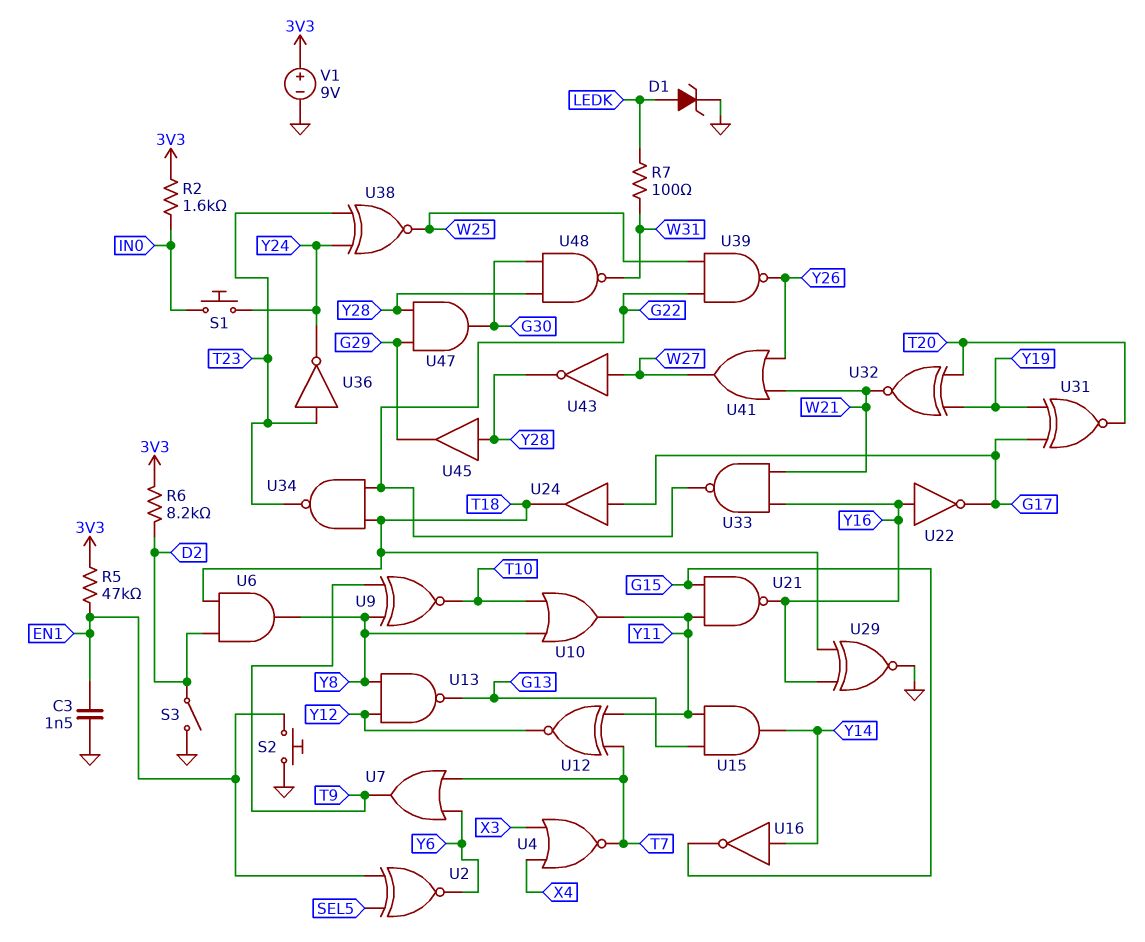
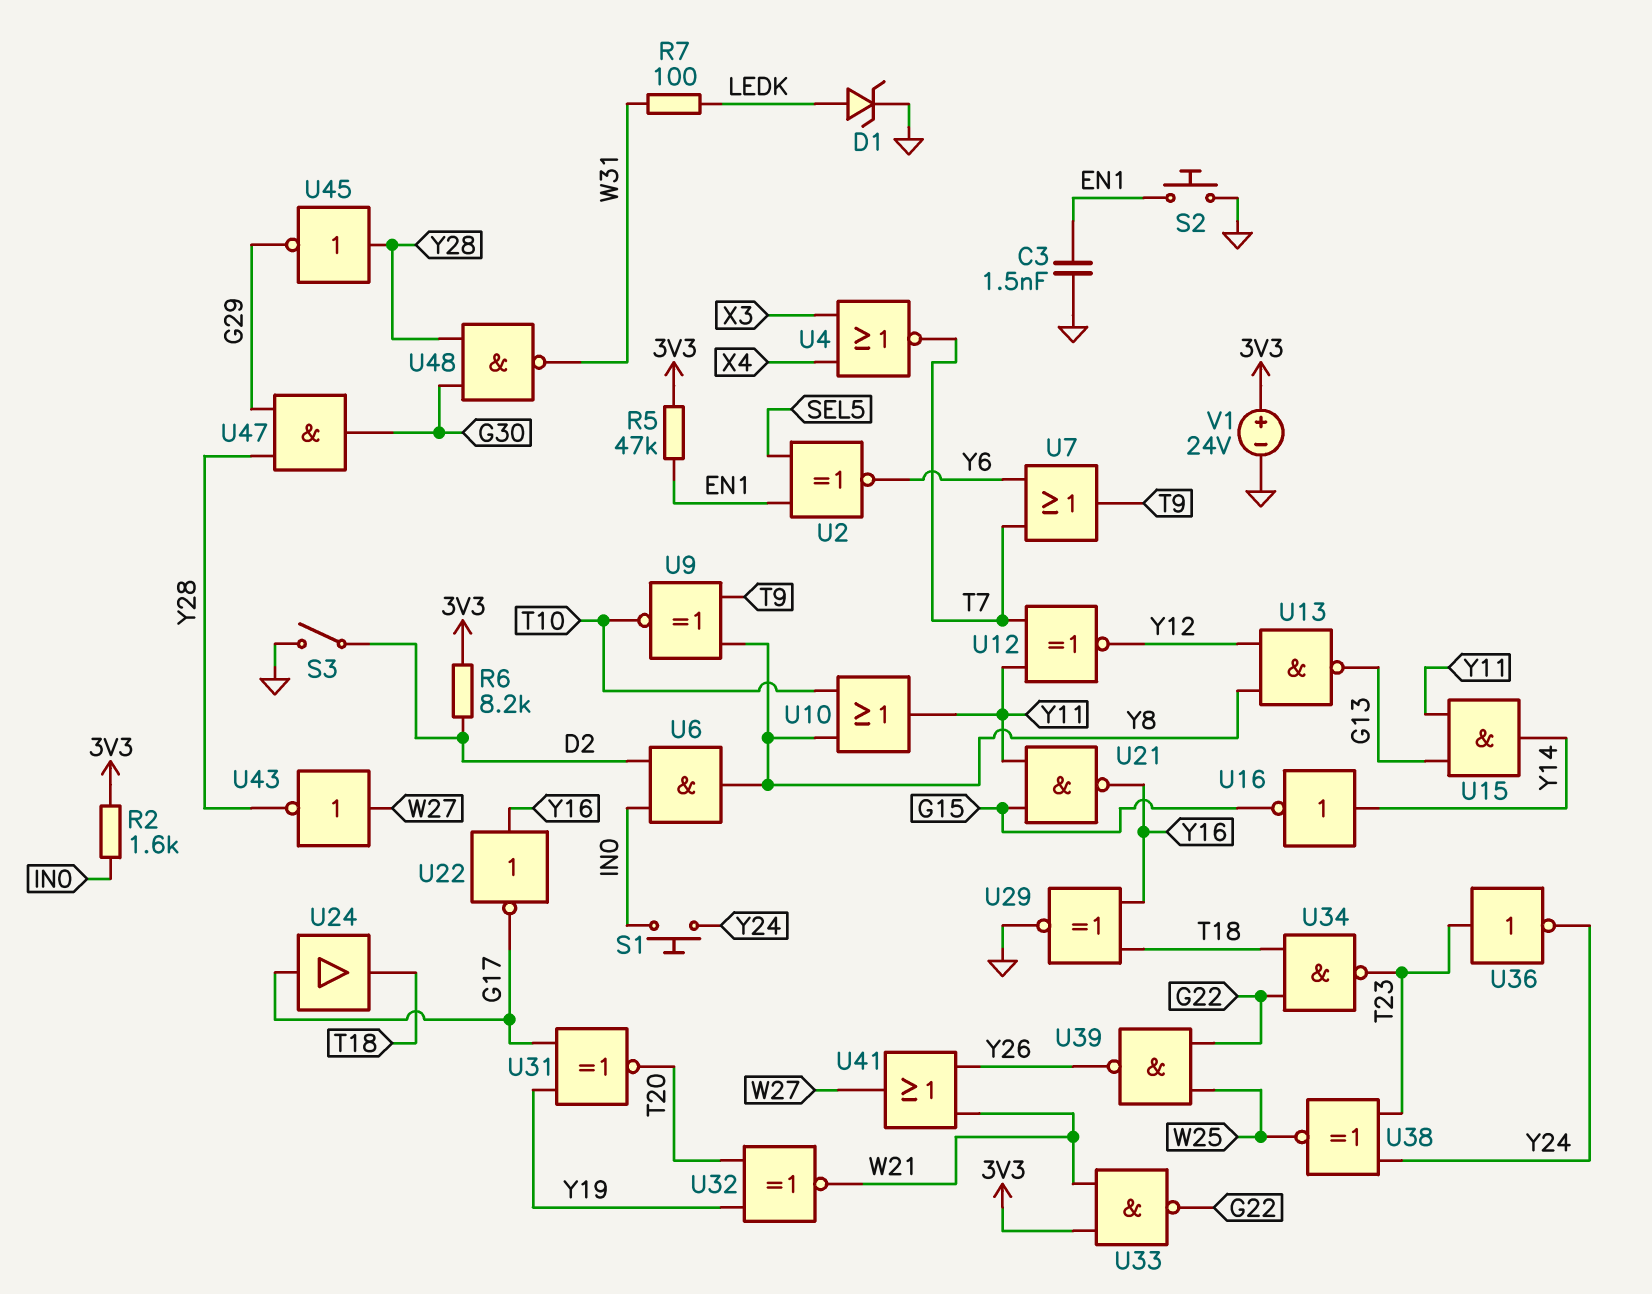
U6: AND (in D2, in T18, out Y8) -> AND (in D2, in IN0, out Y8)
U33: NAND (in W21, in Y16, out G22) -> NAND (in 3V3, in W21, out G22)
U45: buffer (in Y28, out G29) -> NOT (in Y28, out G29)
V1: 9V (plus 3V3, minus GND) -> 24V (plus 3V3, minus GND)

